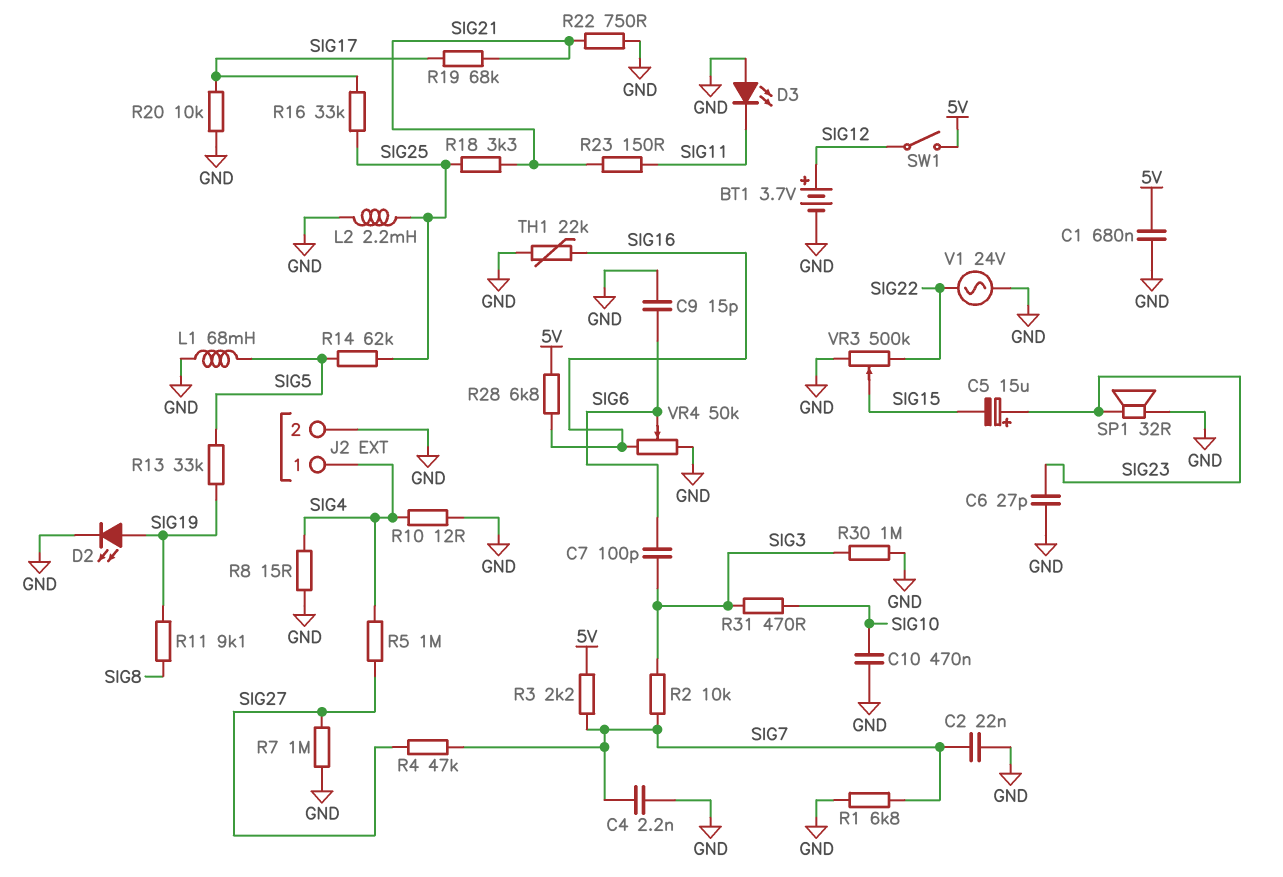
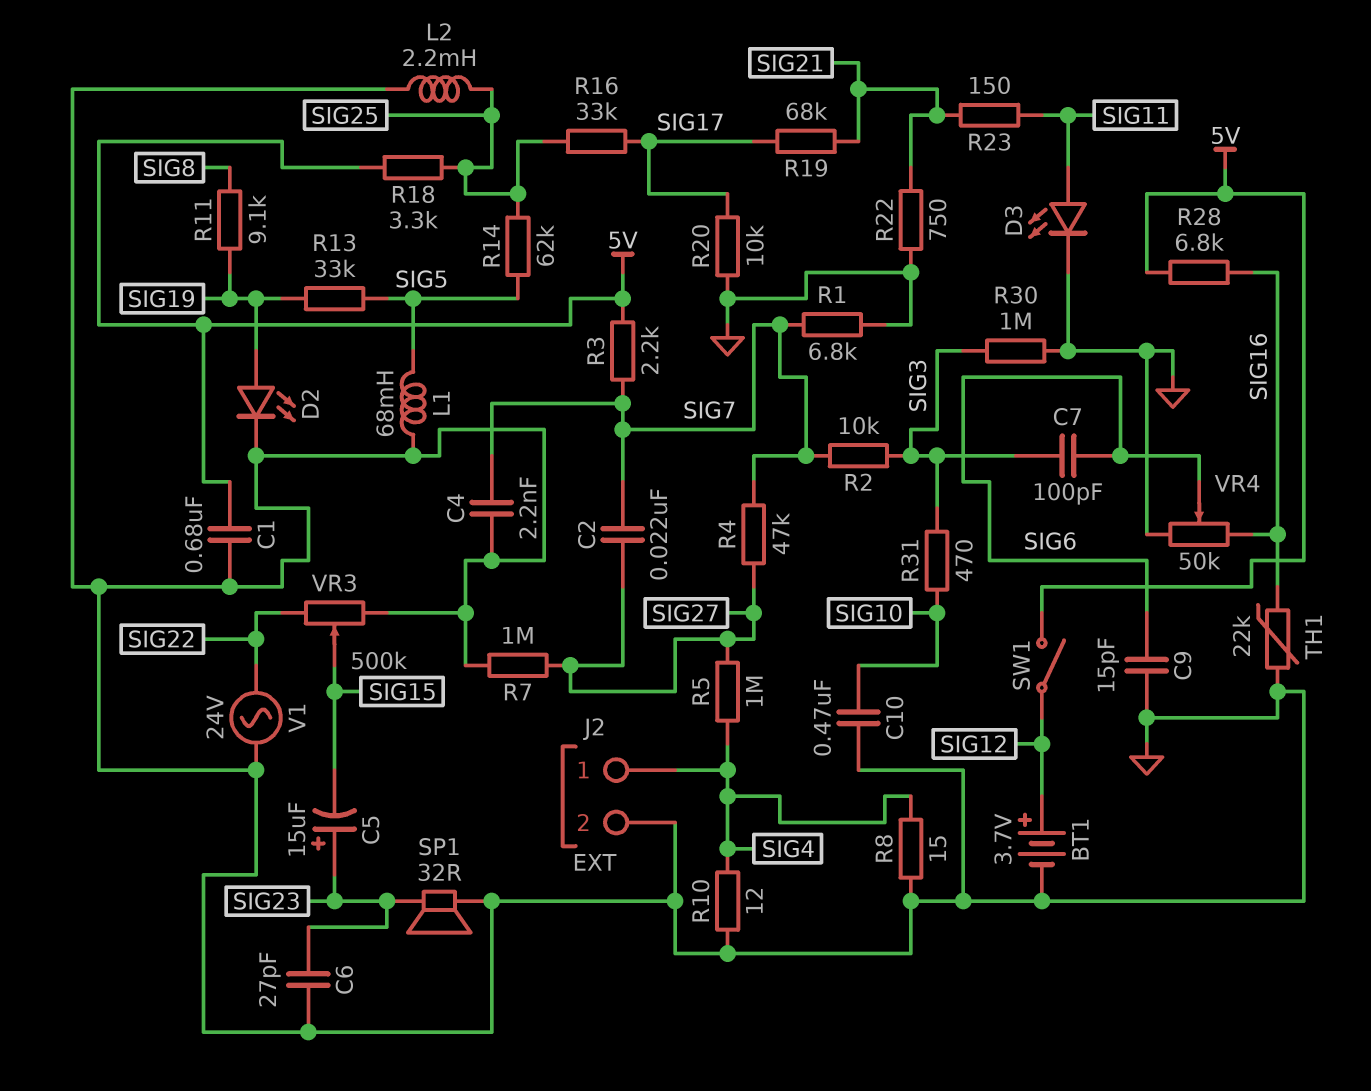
C2: 22nF (GND, SIG7) -> 22nF (SIG7, SIG27)
D3: LED (A GND, K SIG11) -> LED (A SIG11, K GND)
R18: 3.3k (SIG21, SIG25) -> 3.3k (5V, SIG25)

